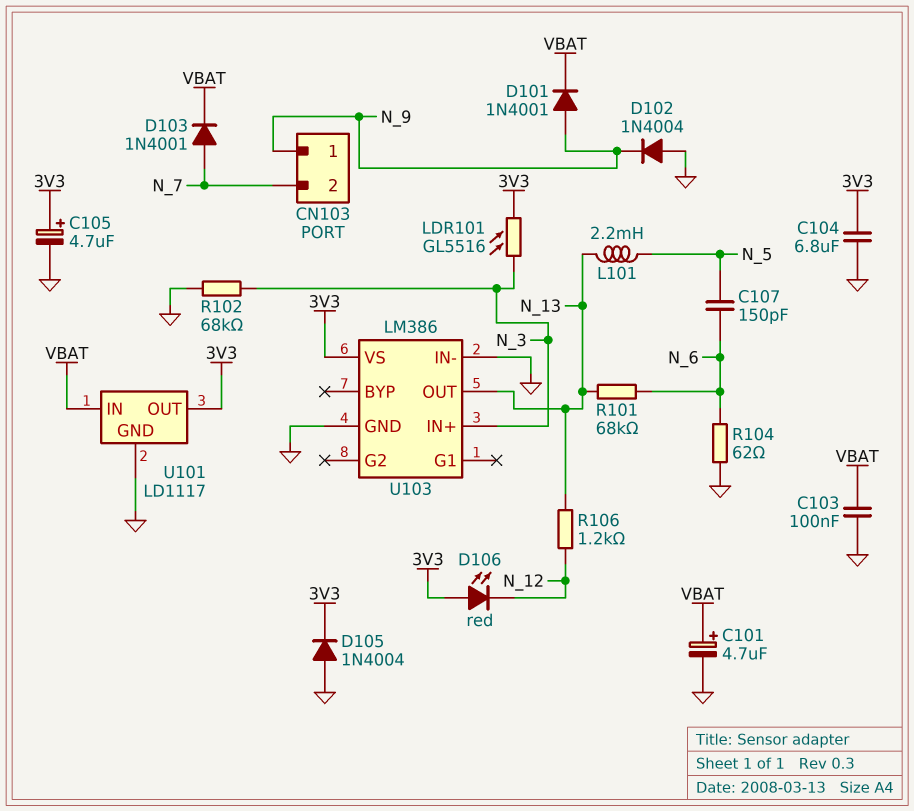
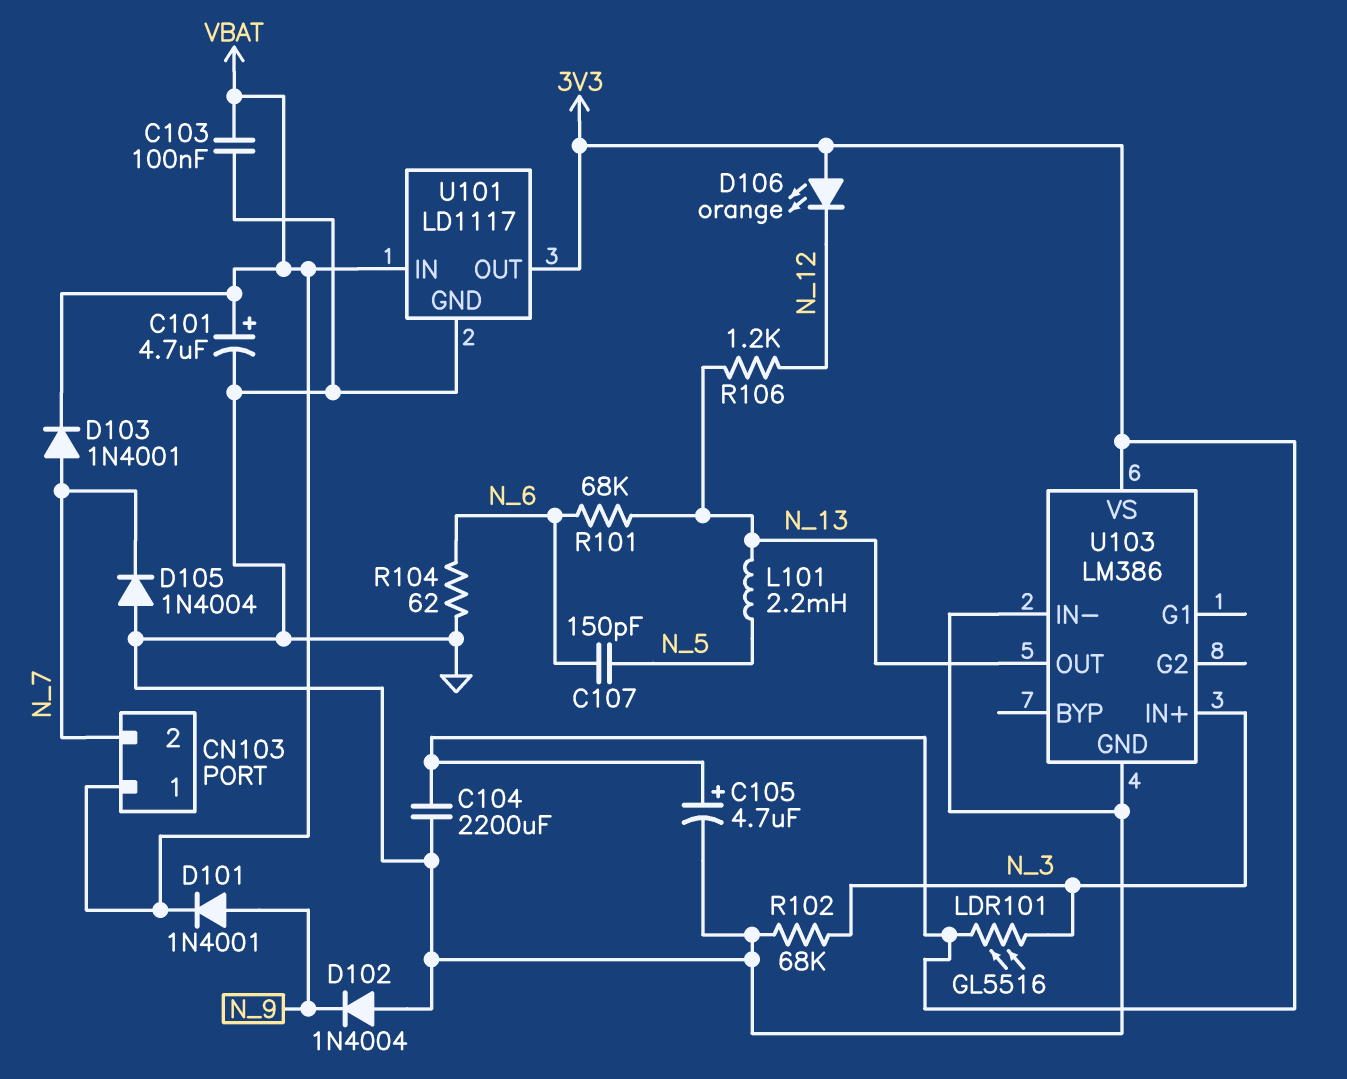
C104: 6.8uF (3V3, GND) -> 2200uF (3V3, GND)
CN103 pin 1: N_9 -> VBAT
D105: diode 1N4004 (A GND, K 3V3) -> diode 1N4004 (A GND, K N_7)
D106: LED red (A 3V3, K N_12) -> LED orange (A 3V3, K N_12)

